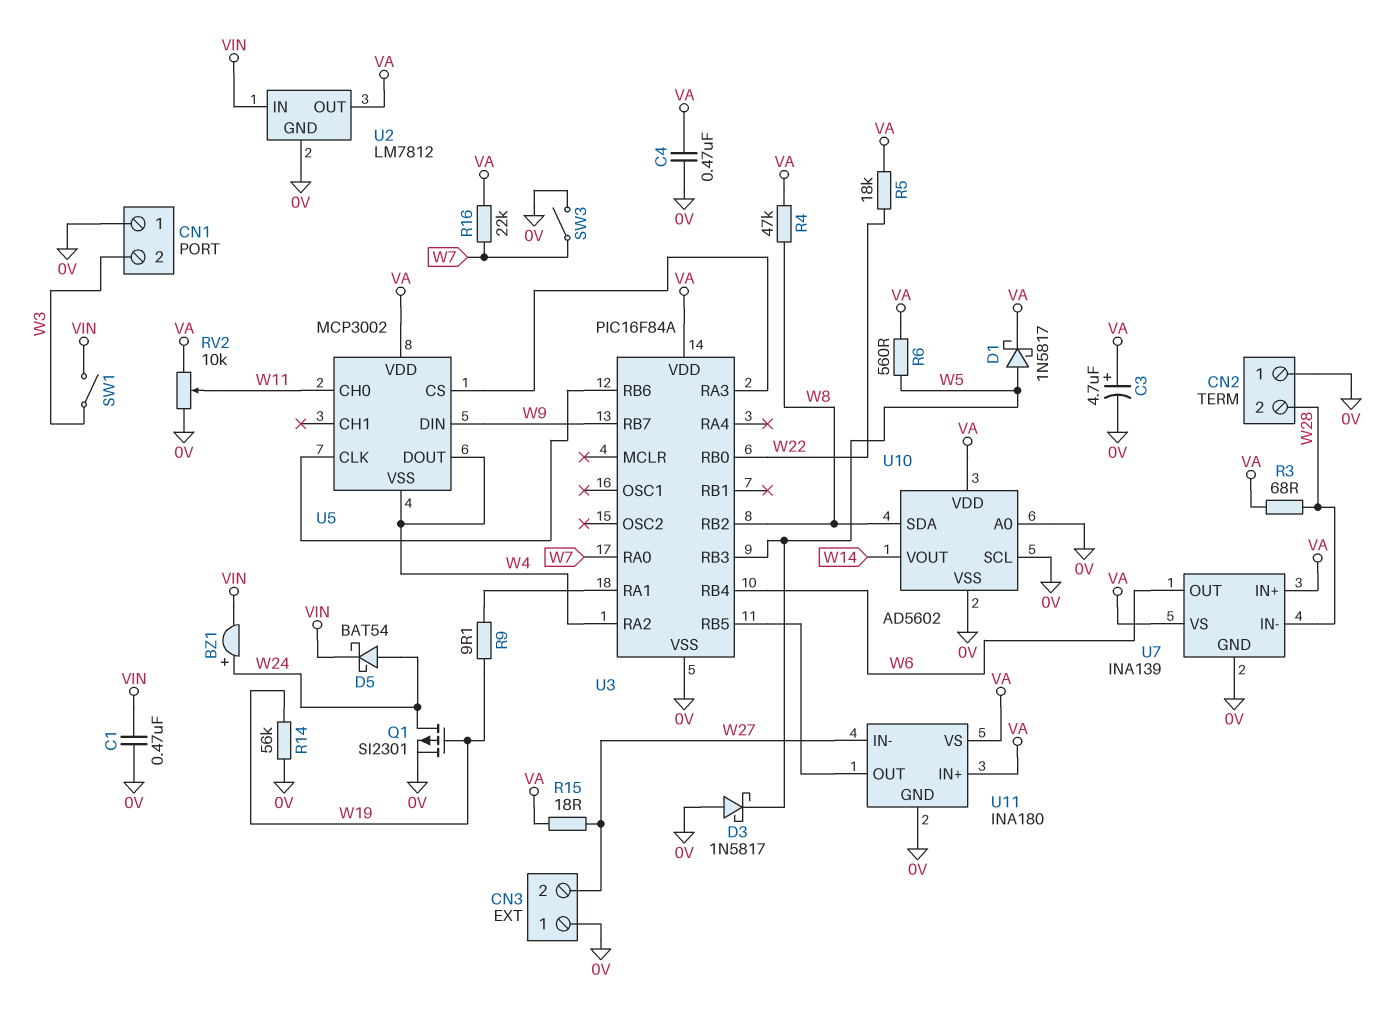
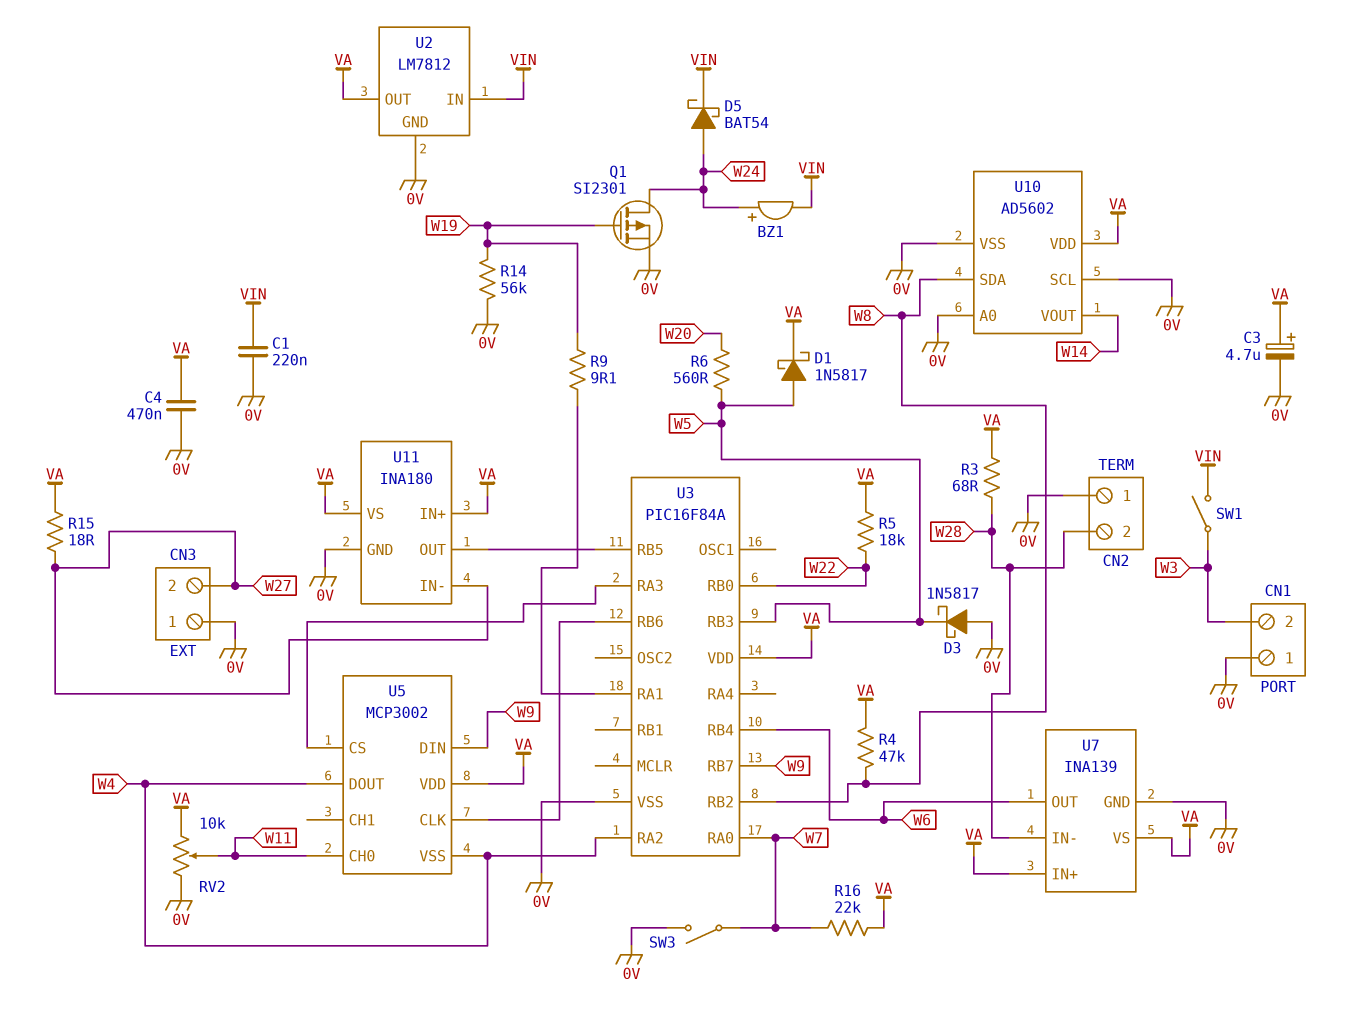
C1: 470nF (0V, VIN) -> 220nF (0V, VIN)
R6: 560 (VA, W5) -> 560 (W5, W20)

